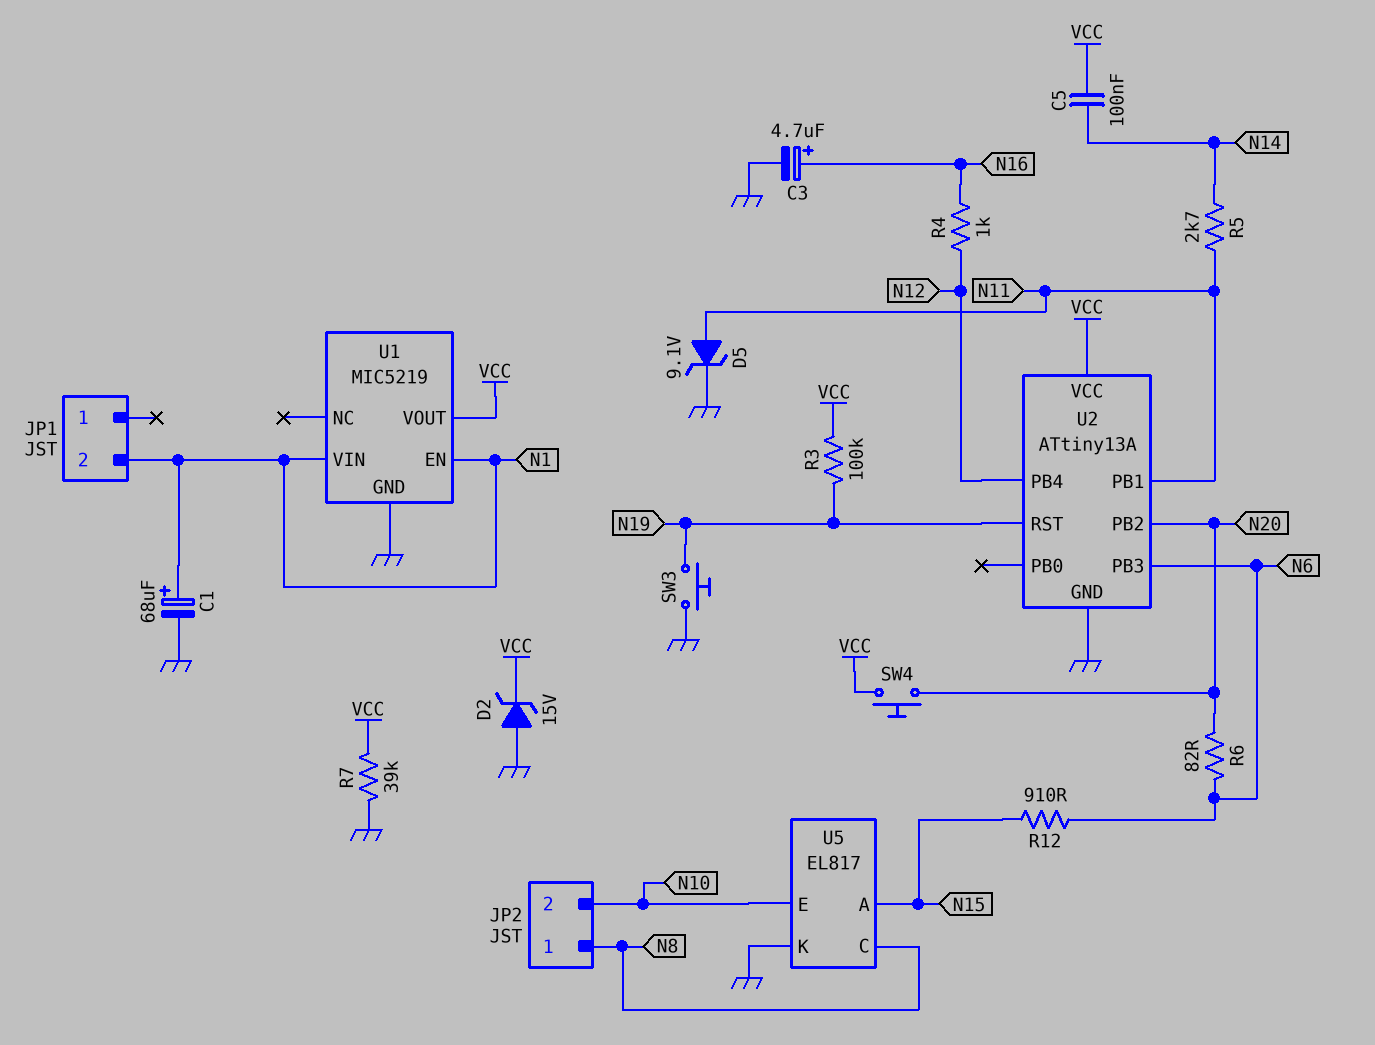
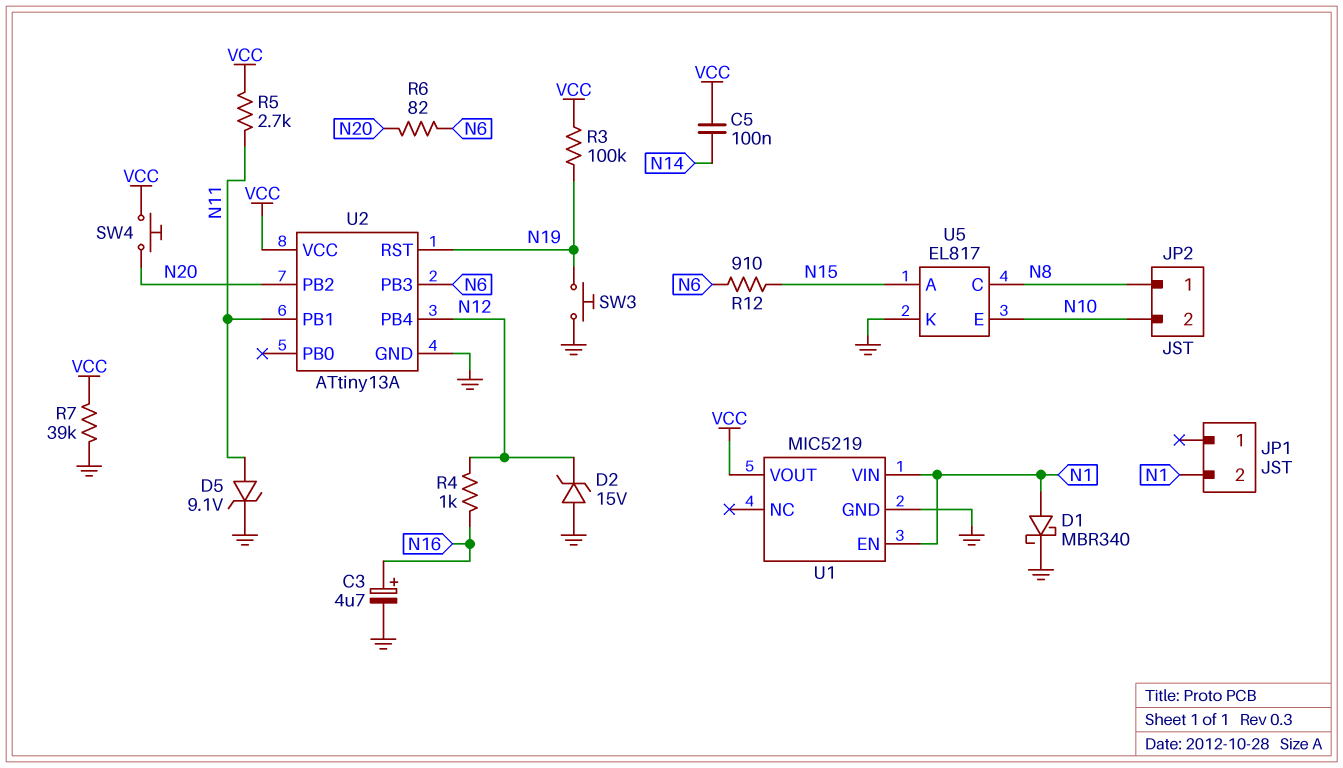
C1: 68uF (plus N1, minus GND) -> none
D1: none -> schottky MBR340 (A N1, K GND)
D2: zener 15V (A GND, K VCC) -> zener 15V (A GND, K N12)
R5: 2.7k (N11, N14) -> 2.7k (N11, VCC)

